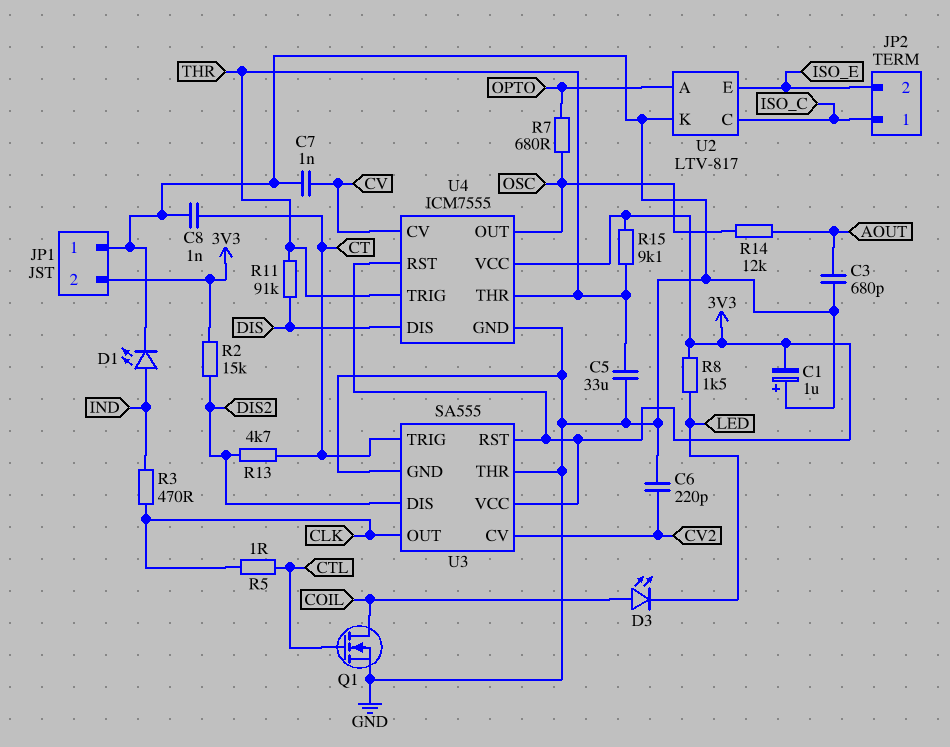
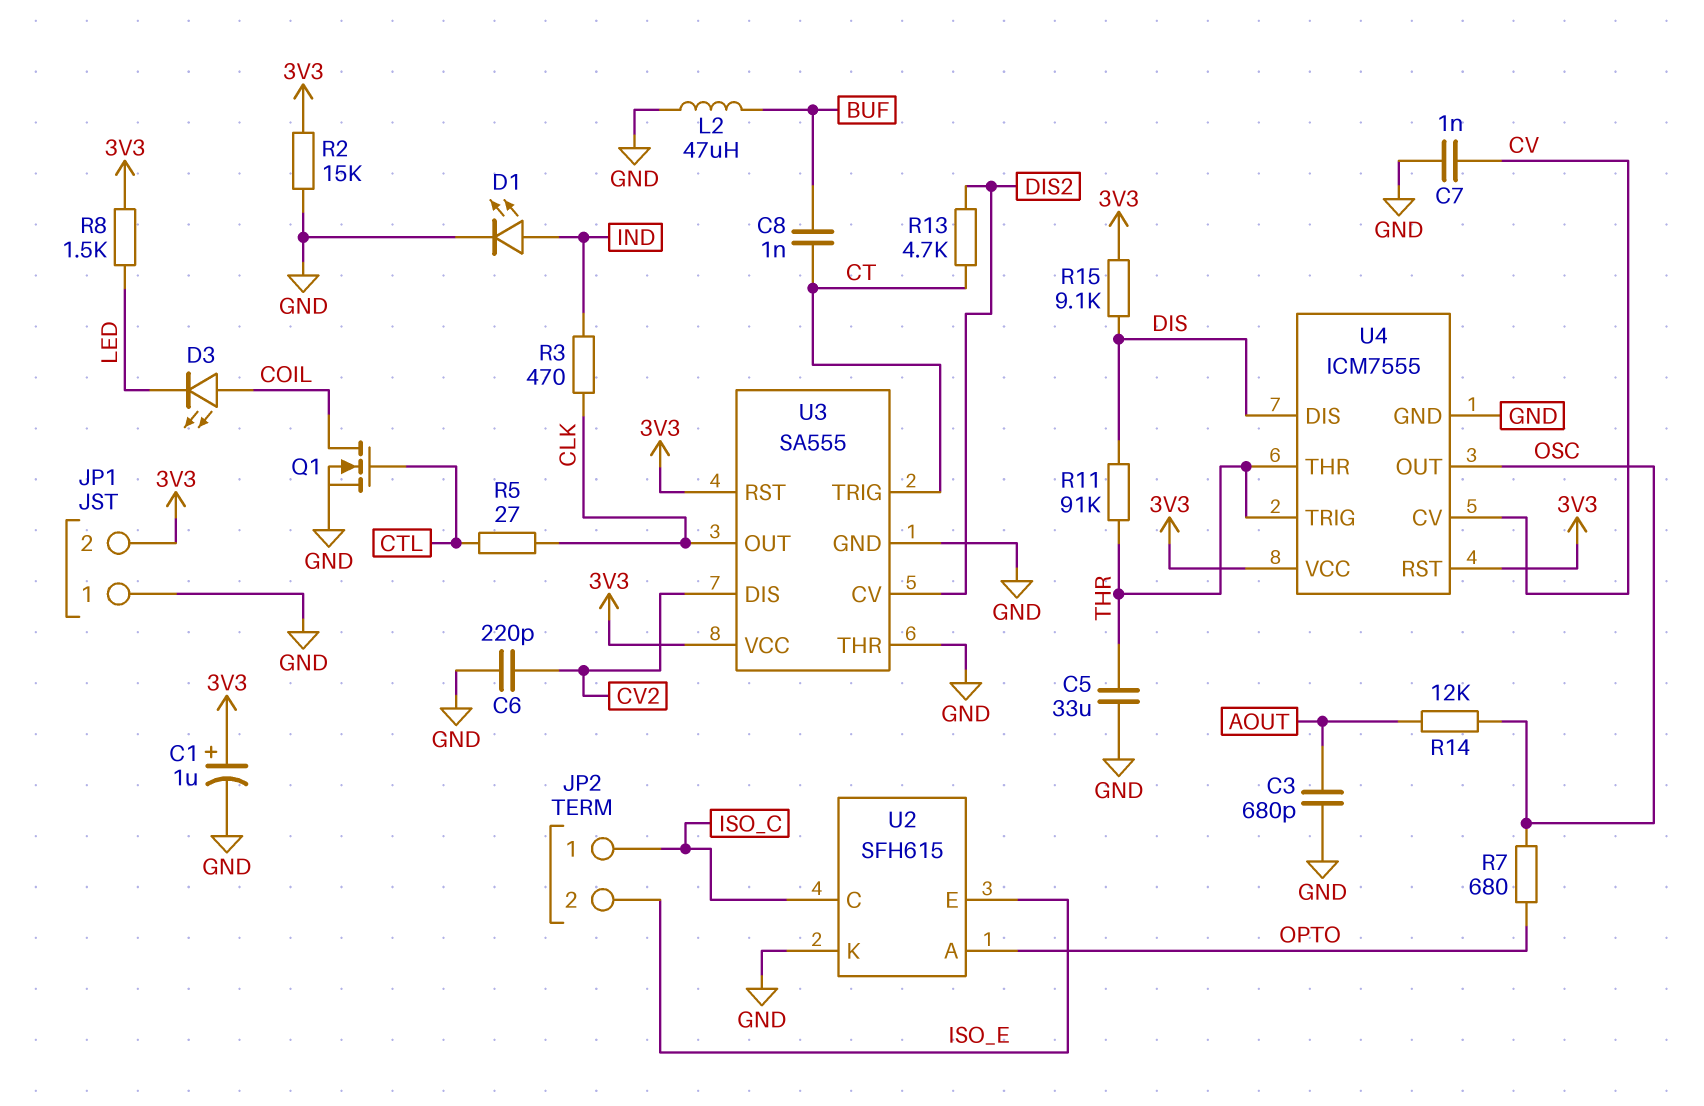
C1: 1uF (plus GND, minus 3V3) -> 1uF (plus 3V3, minus GND)
C8: 1nF (CT, GND) -> 1nF (BUF, CT)
L2: none -> 47uH (BUF, GND)
R2: 15k (3V3, DIS2) -> 15k (3V3, GND)
R5: 1 (CLK, CTL) -> 27 (CLK, CTL)
R15: 9.1k (3V3, THR) -> 9.1k (3V3, DIS)
U2: LTV-817 -> SFH615
U3 pin CV: CV2 -> DIS2
U3 pin DIS: DIS2 -> CV2

